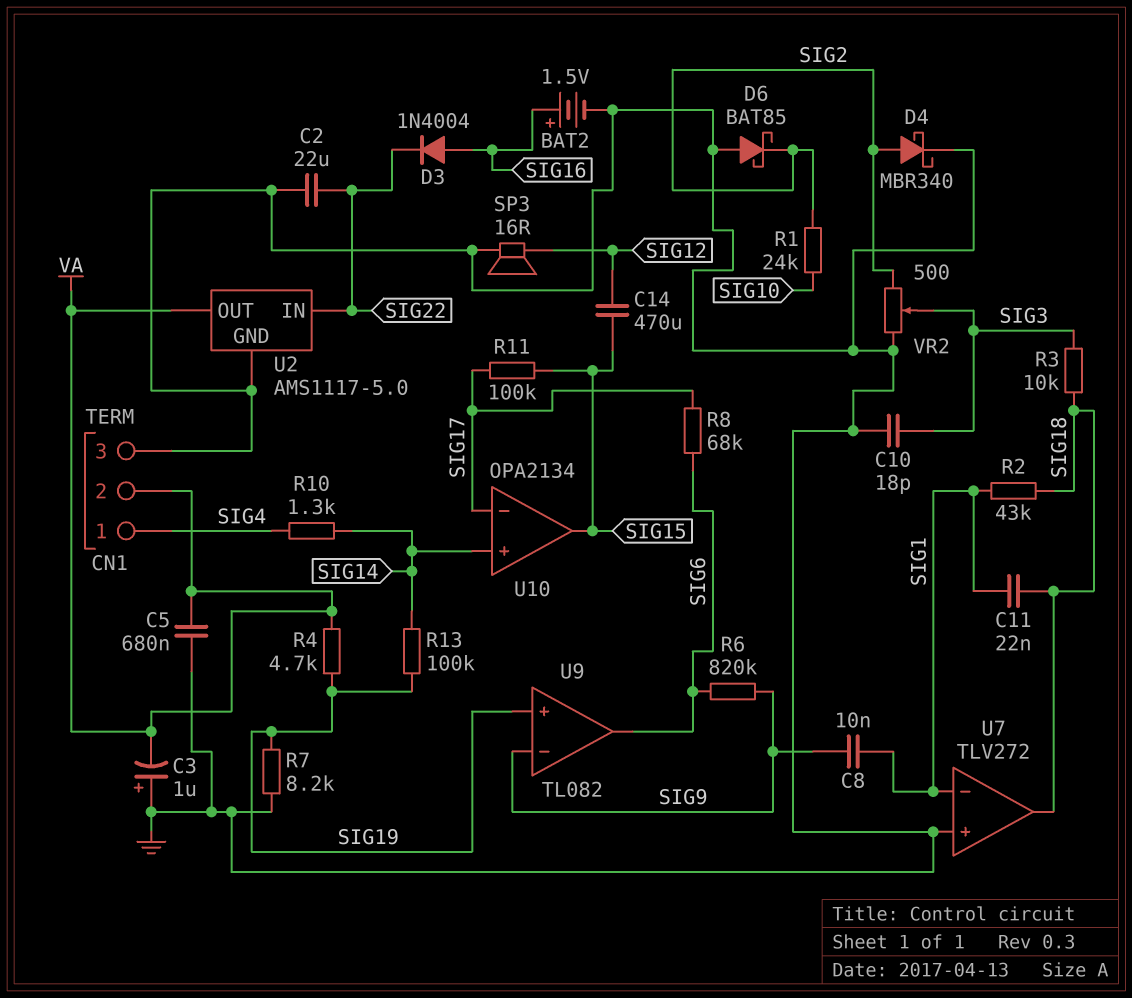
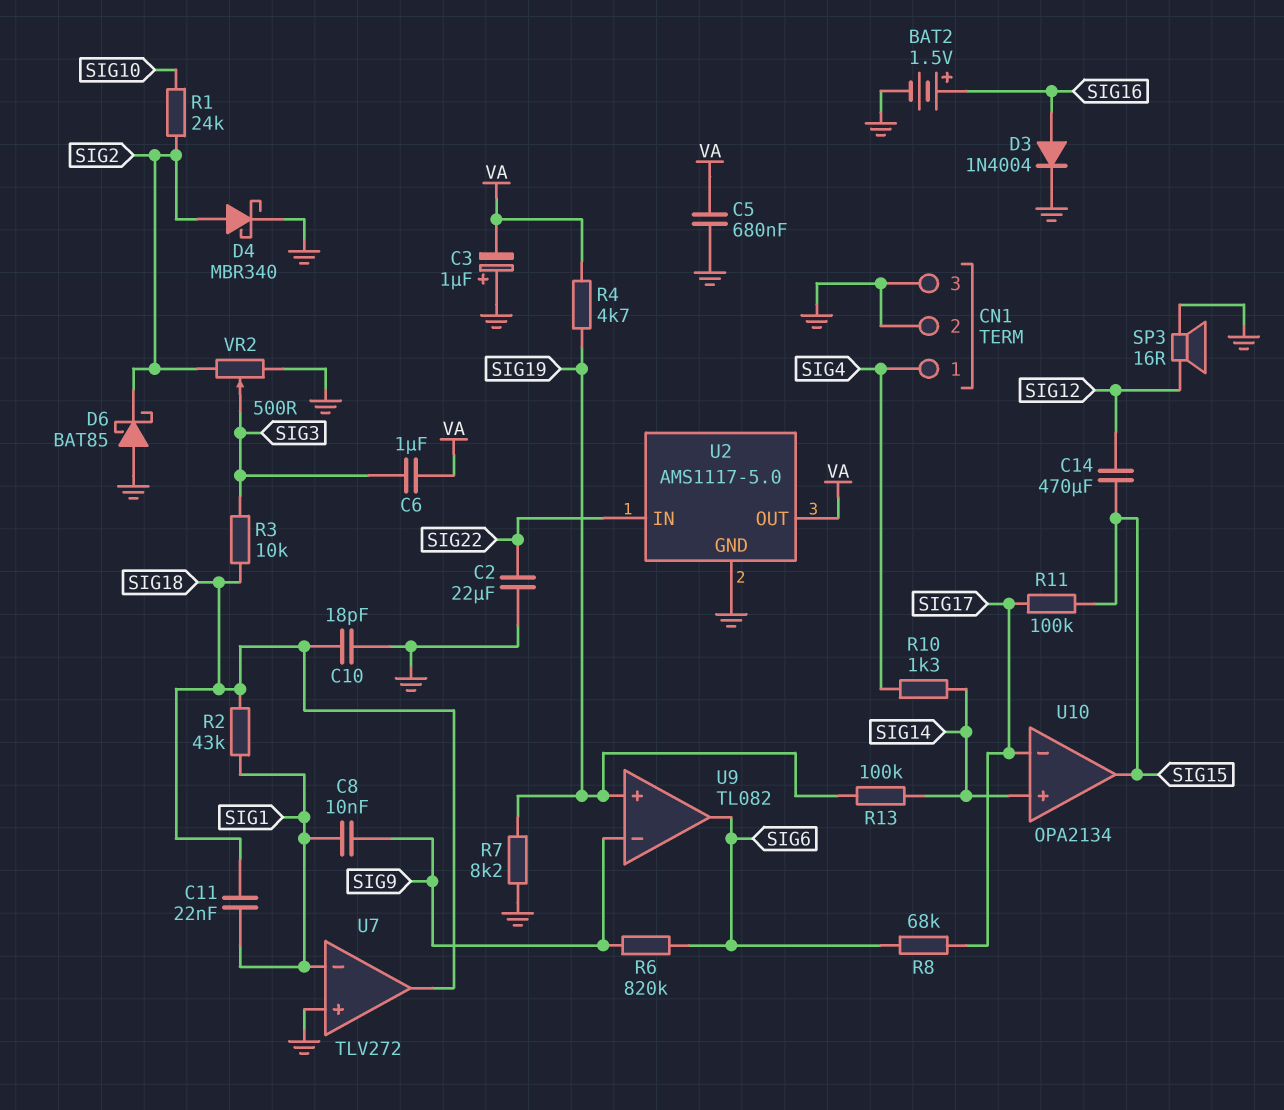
C6: none -> 1uF (SIG3, VA)
C10: 18pF (GND, SIG3) -> 18pF (GND, SIG18)
CN1 pin 2: VA -> GND
D3: diode 1N4004 (A SIG16, K SIG22) -> diode 1N4004 (A SIG16, K GND)

